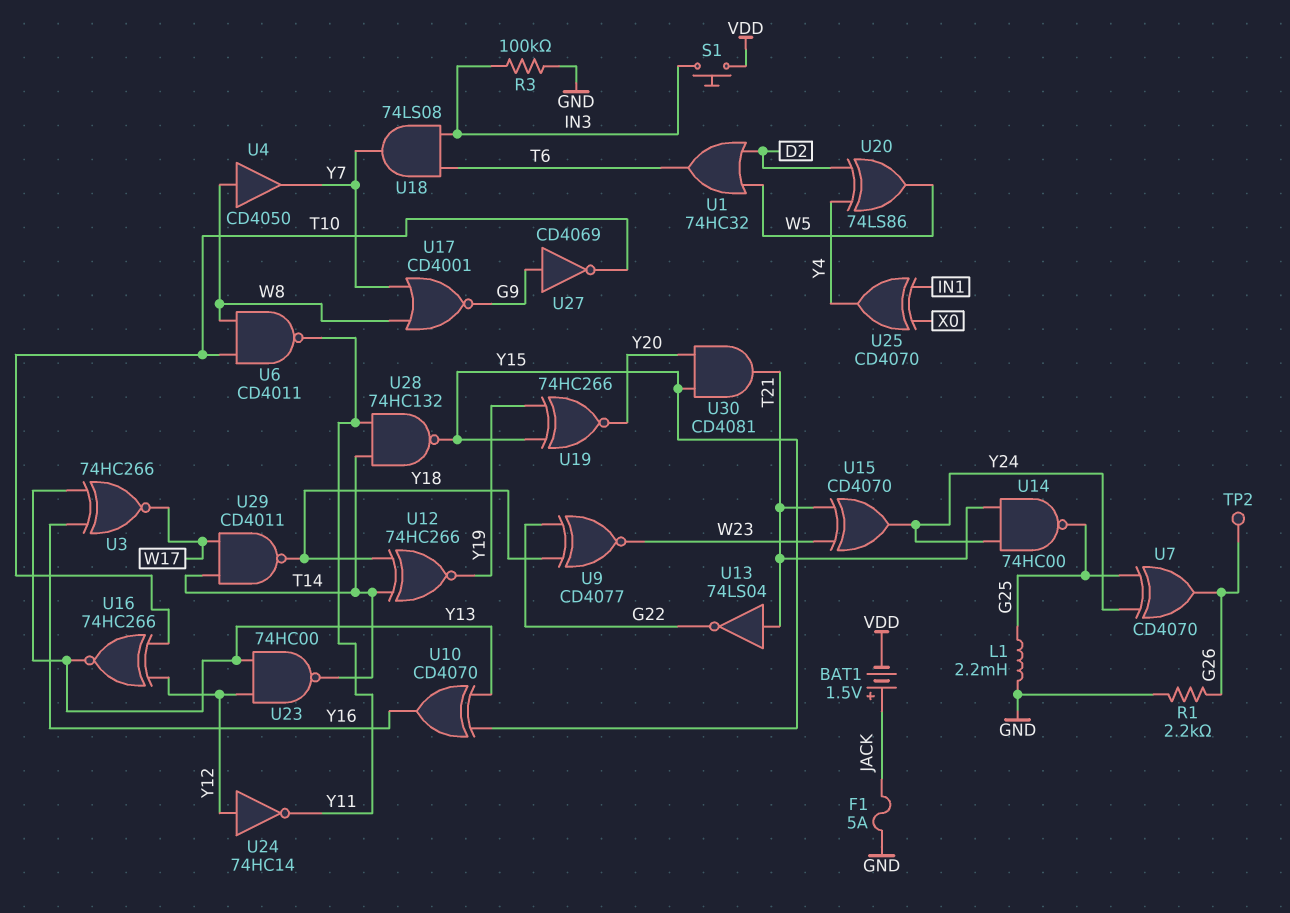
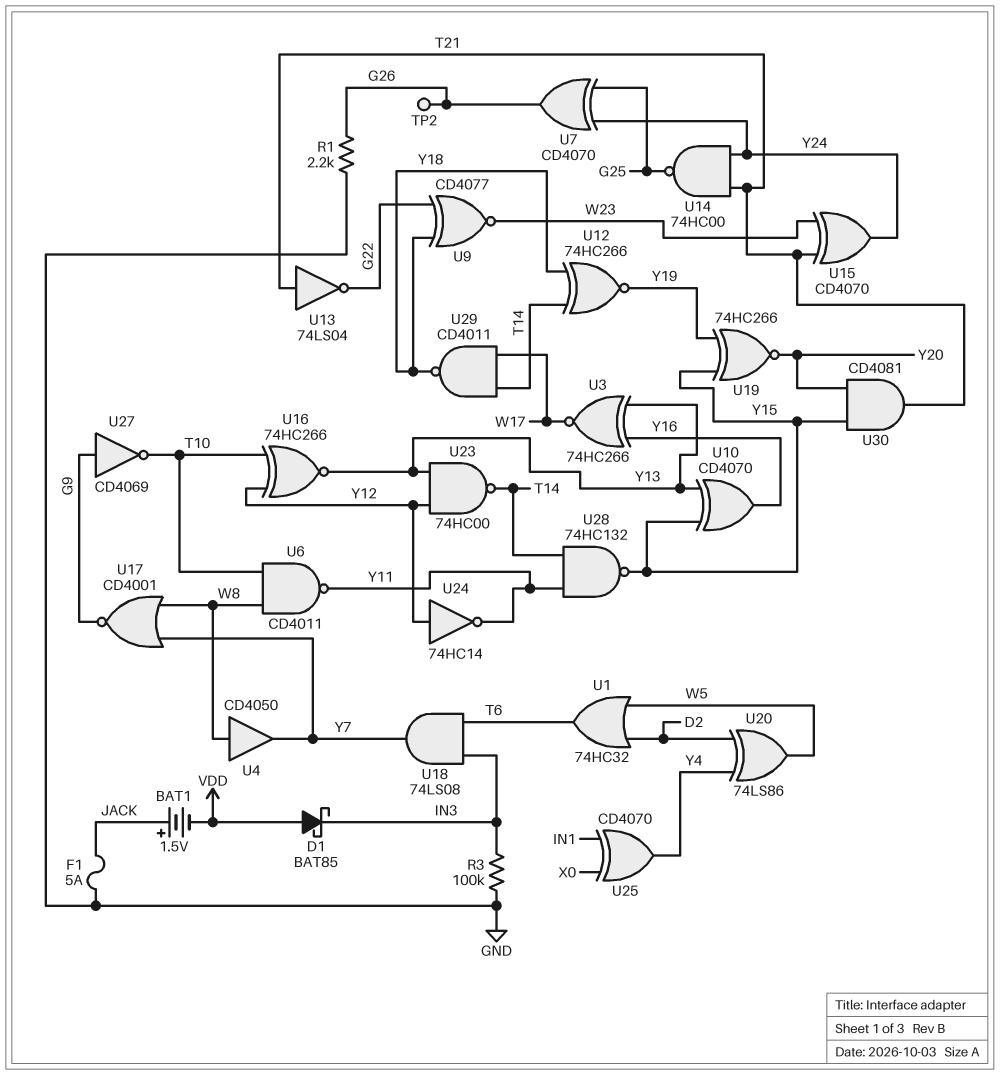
D1: none -> schottky BAT85 (A VDD, K IN3)
L1: 2.2mH (G25, GND) -> none
S1: button (IN3, VDD) -> none

